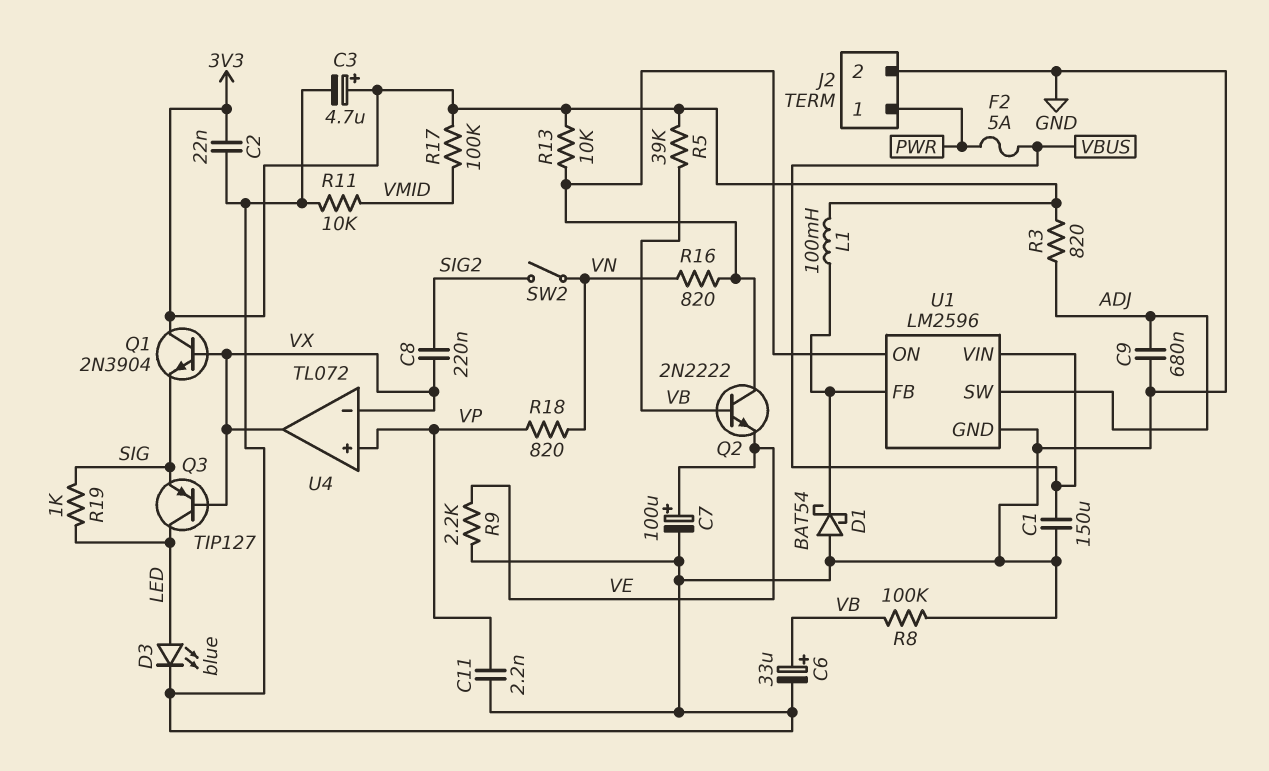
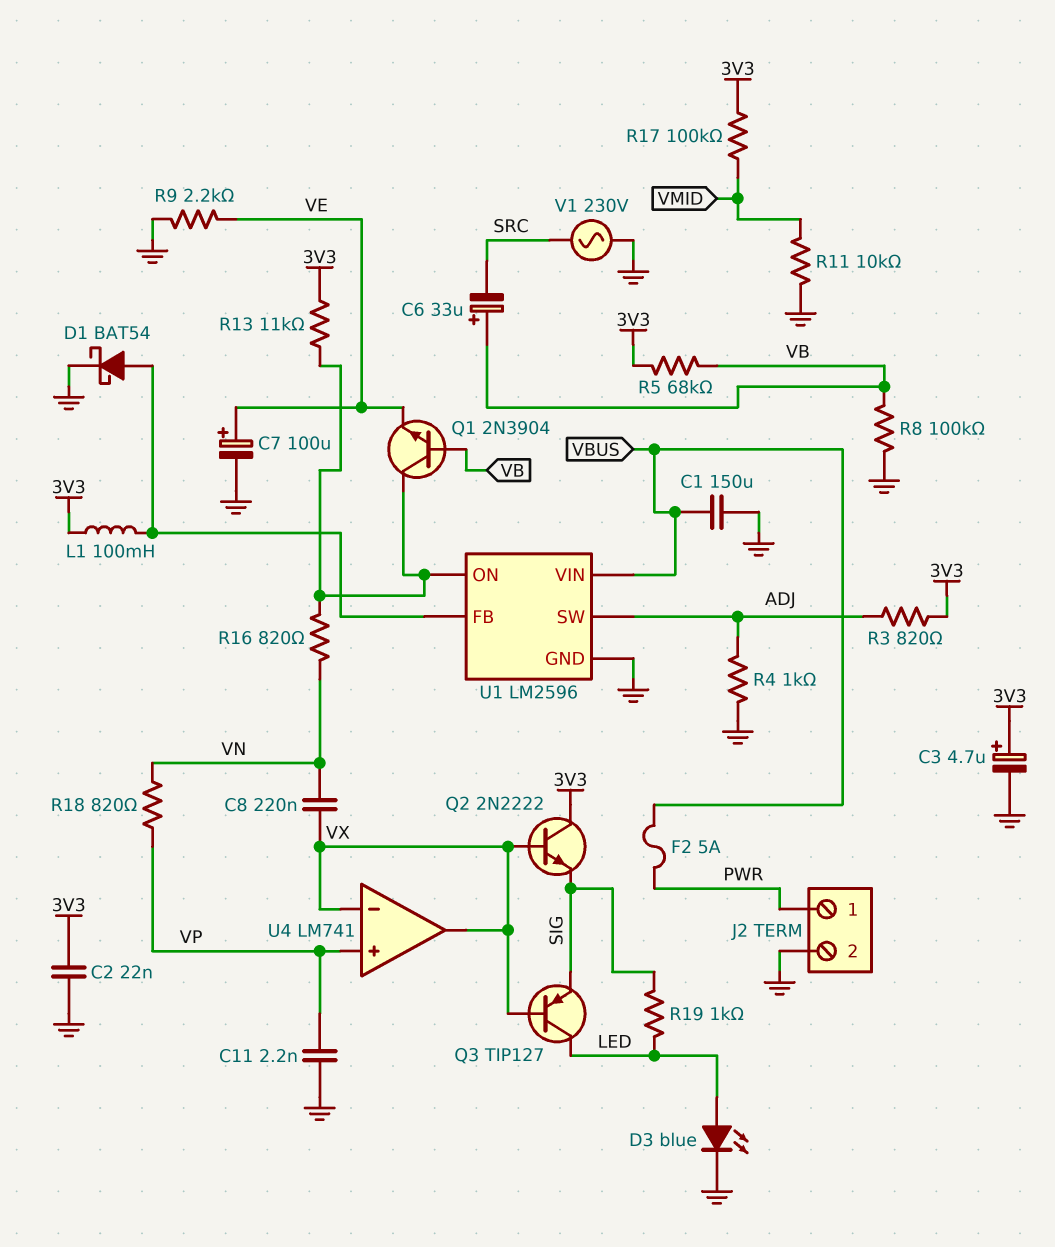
C6: 33uF (plus VB, minus GND) -> 33uF (plus VB, minus SRC)
C8: 220nF (SIG2, VX) -> 220nF (VN, VX)
C9: 680nF (ADJ, GND) -> none
D1: schottky BAT54 (A GND, K U1/FB) -> schottky BAT54 (A U1/FB, K GND)
Q1: NPN 2N3904 (B VX, C 3V3, E SIG) -> NPN 2N3904 (B VB, C U1/ON, E VE)
Q2: NPN 2N2222 (B VB, C U1/ON, E VE) -> NPN 2N2222 (B VX, C 3V3, E SIG)
R4: none -> 1k (ADJ, GND)
R5: 39k (3V3, VB) -> 68k (3V3, VB)
R13: 10k (3V3, U1/ON) -> 11k (3V3, U1/ON)
SW2: switch (SIG2, VN) -> none
U4: TL072 -> LM741
V1: none -> AC 230V (GND, SRC)

